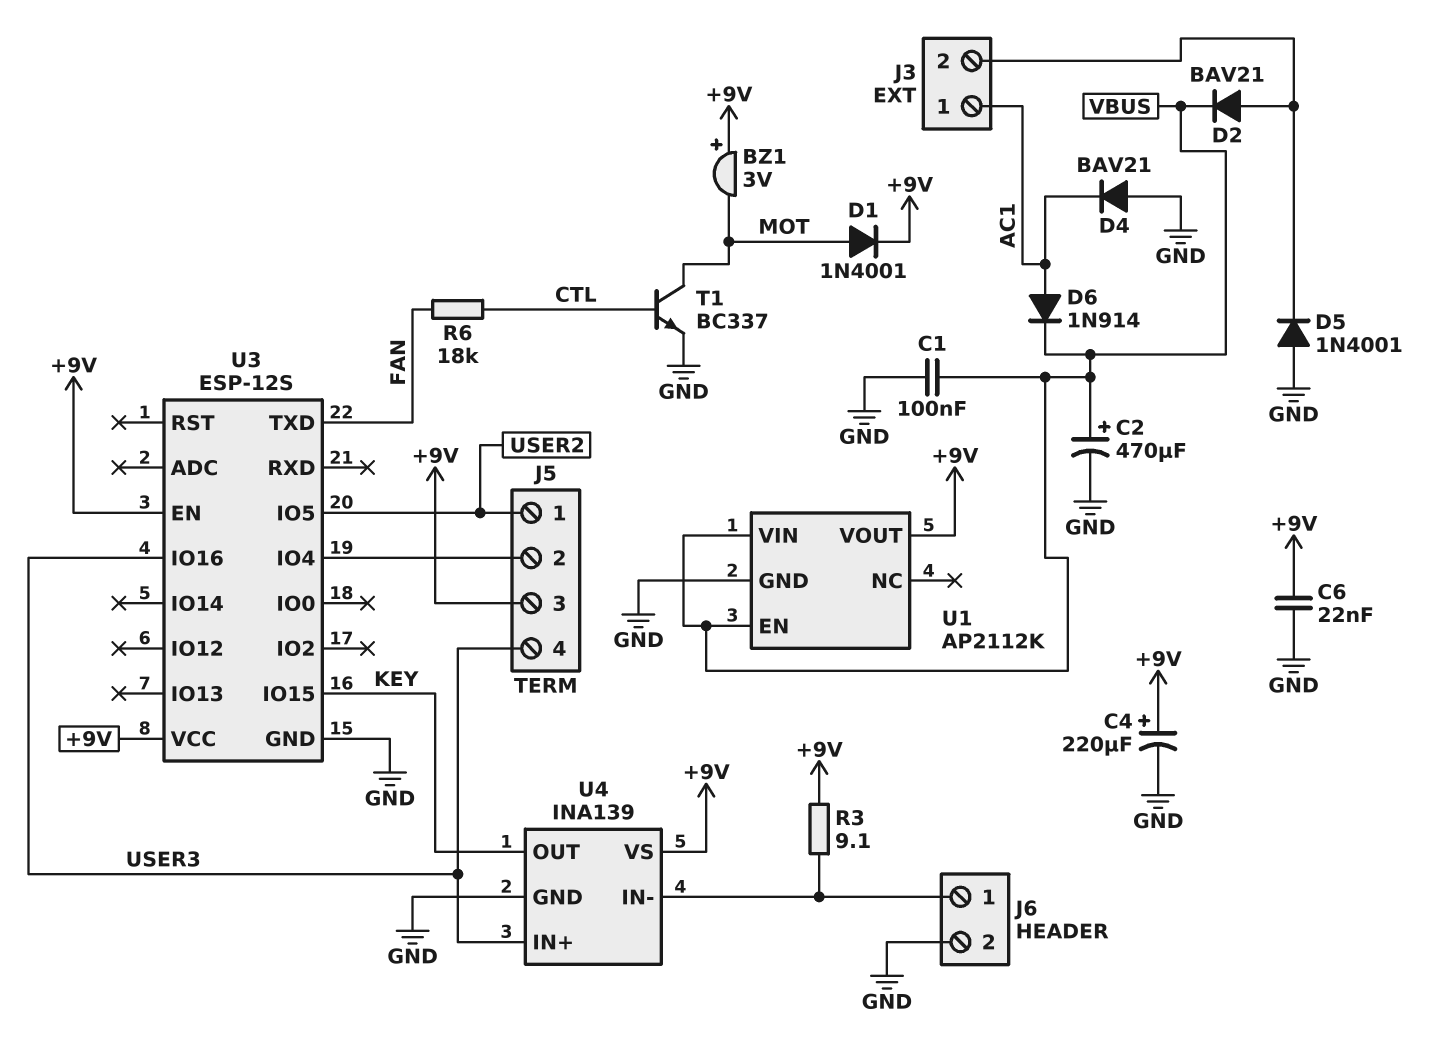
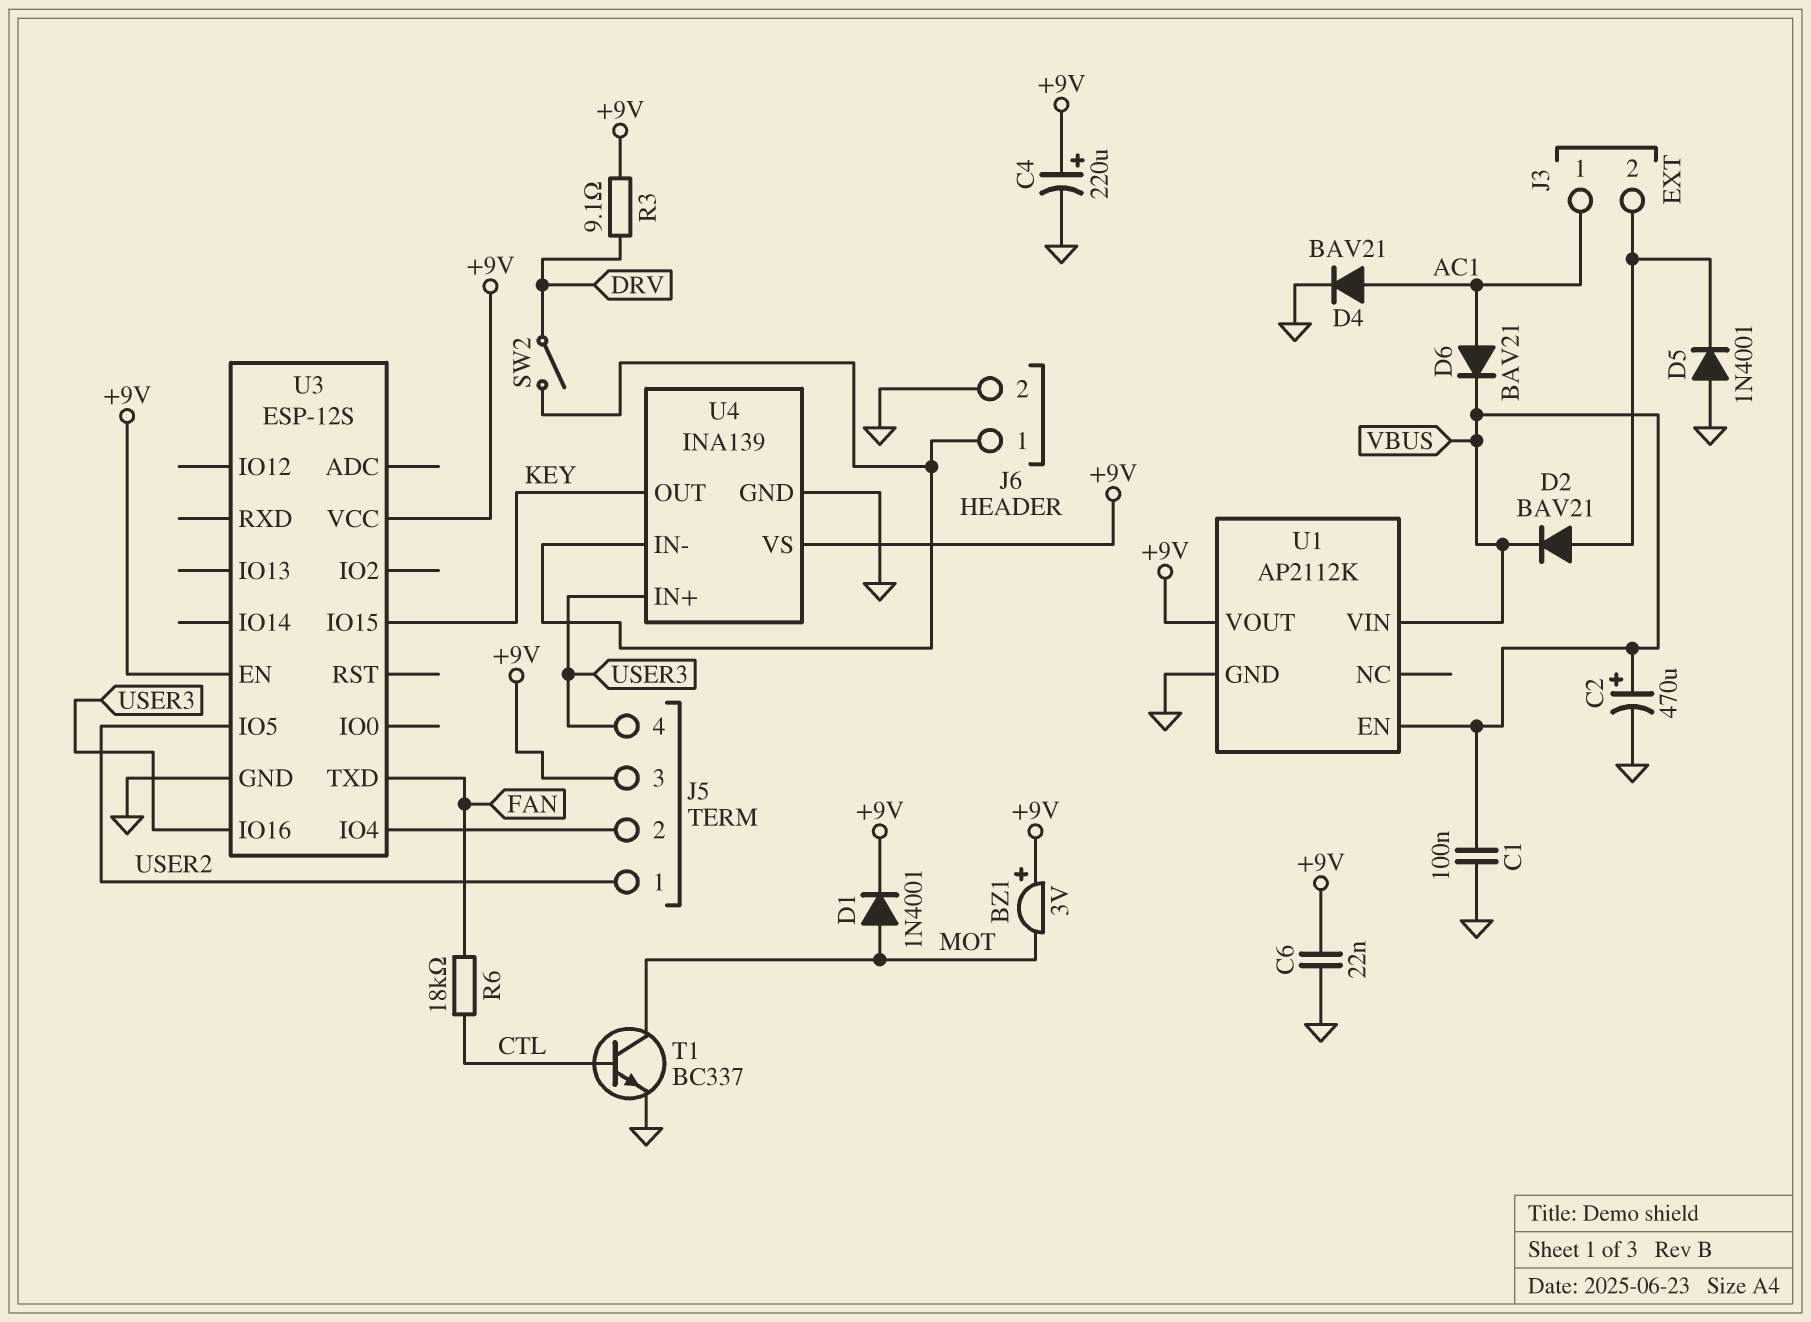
D4: diode BAV21 (A GND, K AC1) -> diode BAV21 (A AC1, K GND)
D6: diode 1N914 (A AC1, K VBUS) -> diode BAV21 (A AC1, K VBUS)
R3: 9.1 (+9V, J6/1) -> 9.1 (+9V, DRV)
SW2: none -> switch (DRV, J6/1)

